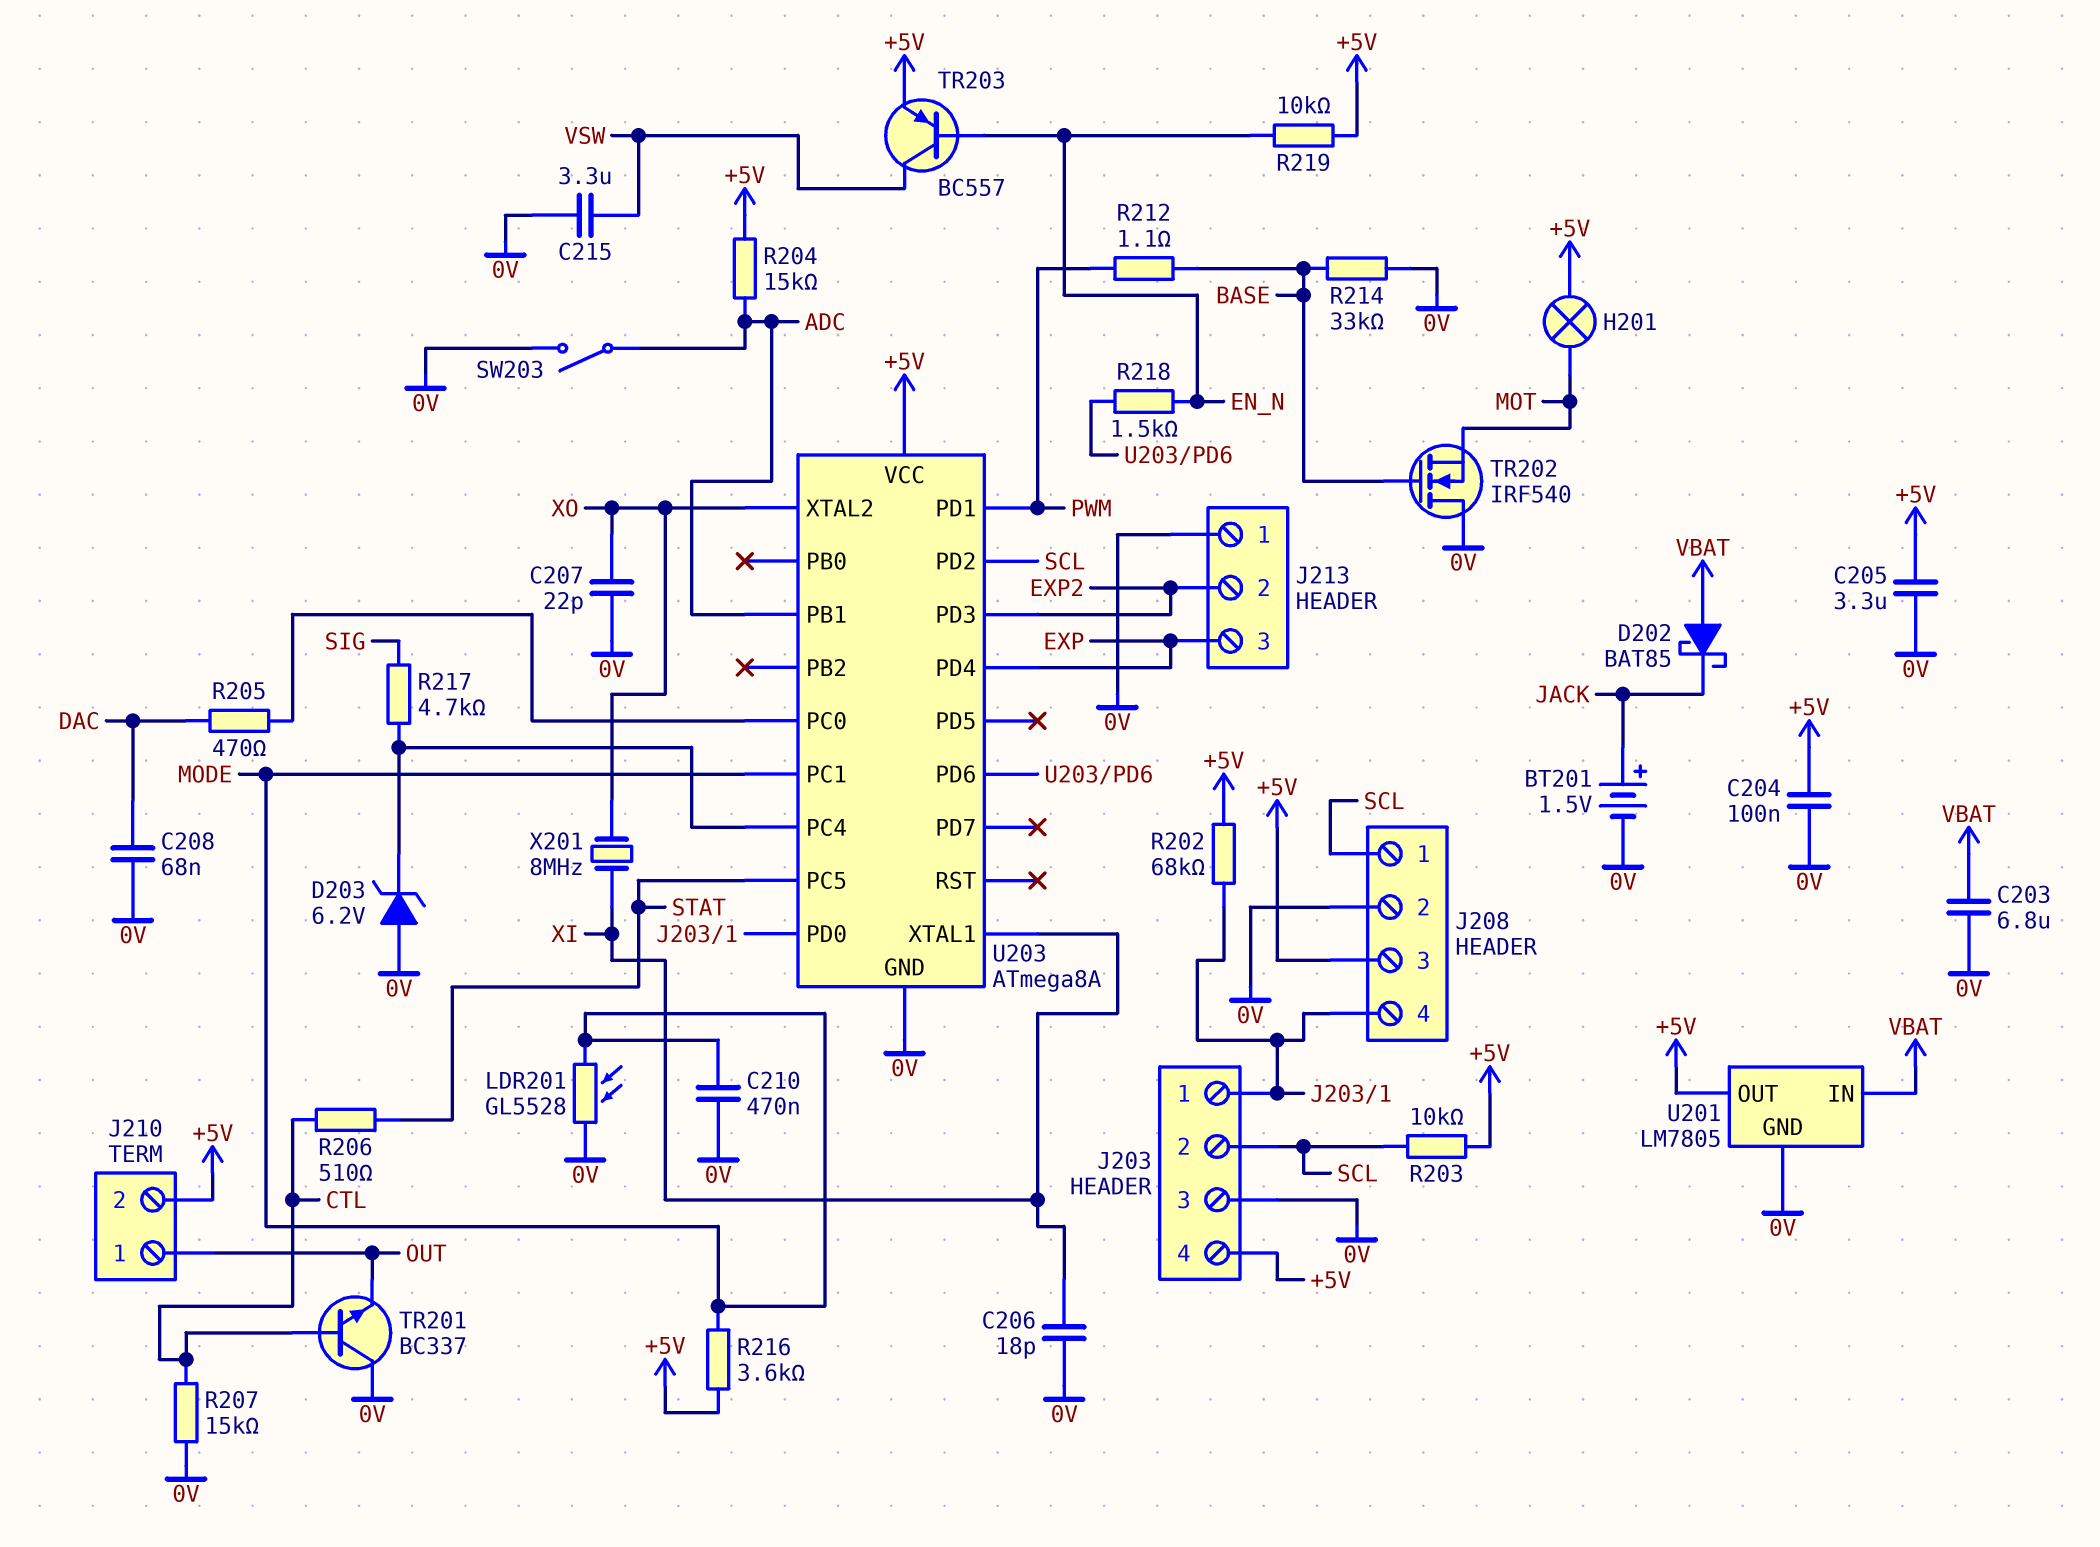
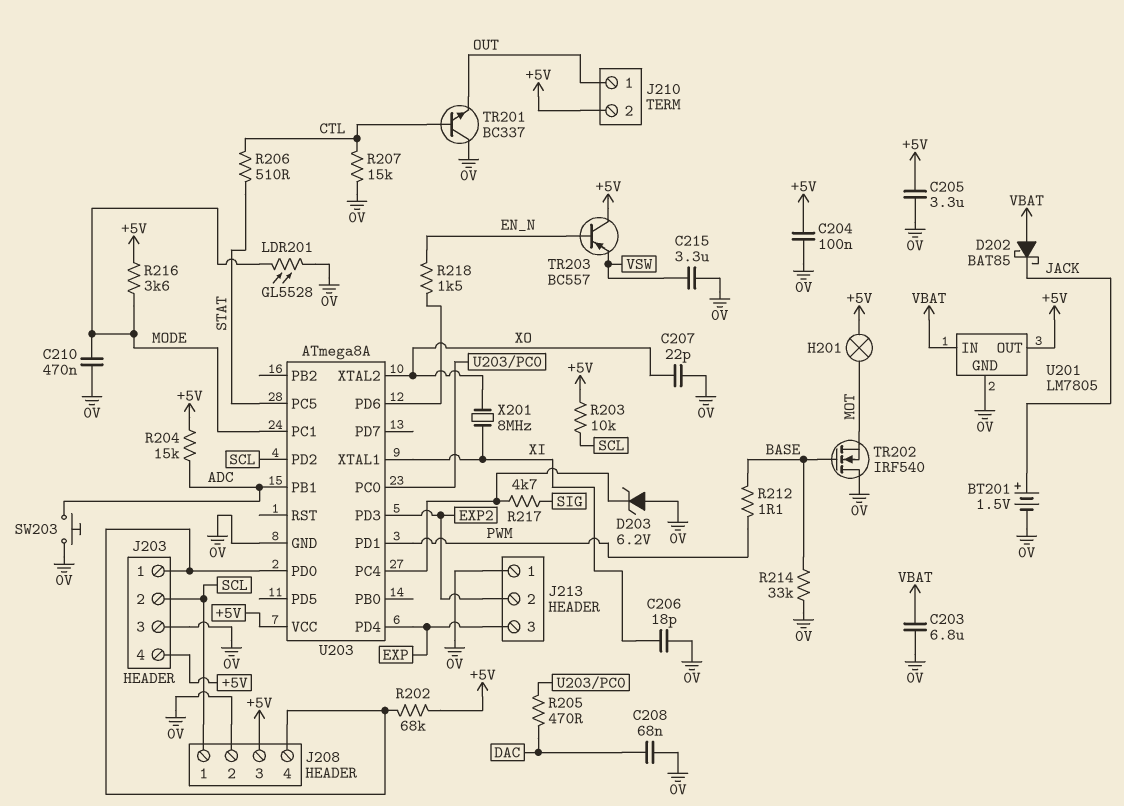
R219: 10k (+5V, EN_N) -> none
SW203: switch (0V, ADC) -> button (0V, ADC)
TR203: PNP BC557 (B EN_N, C VSW, E +5V) -> PNP BC557 (B EN_N, C +5V, E VSW)

